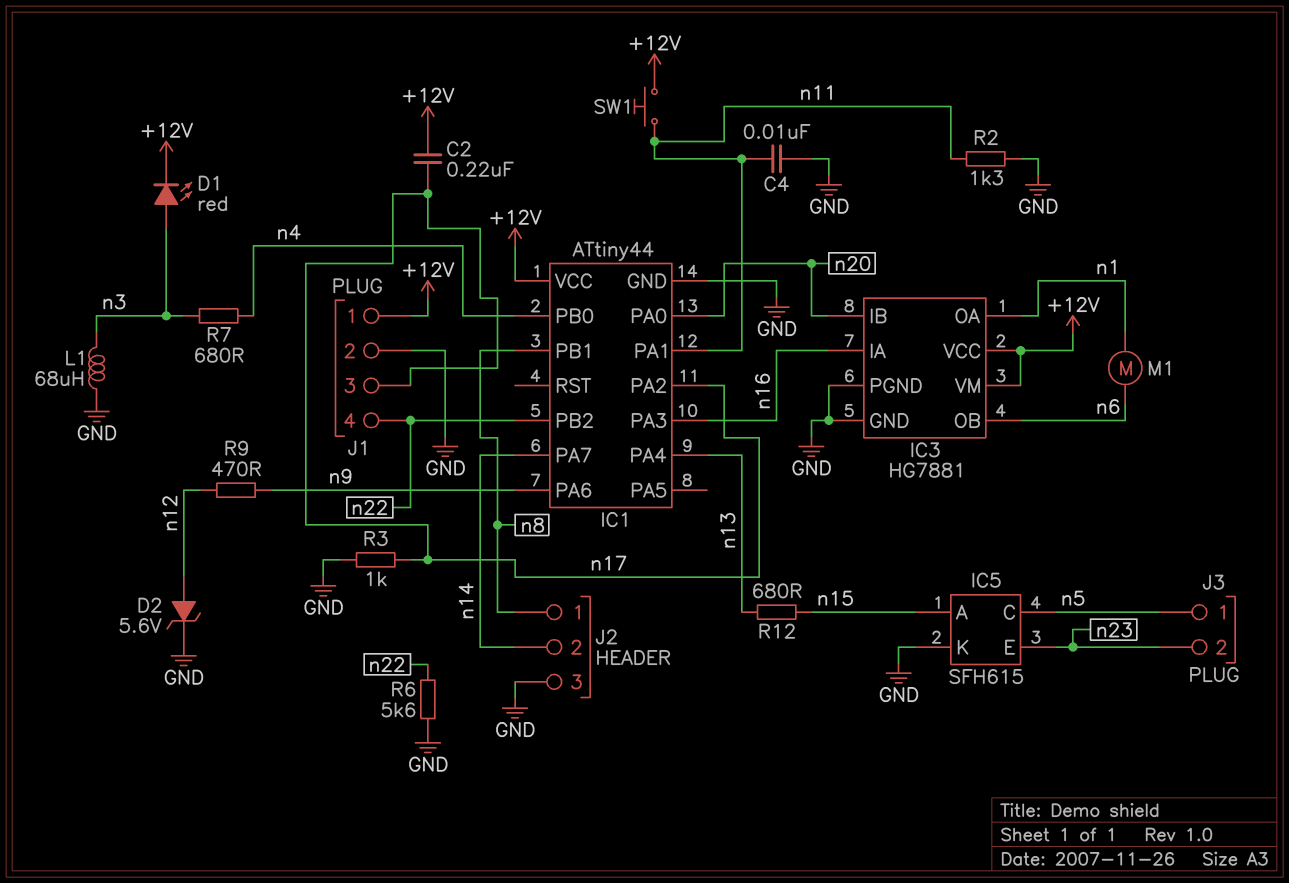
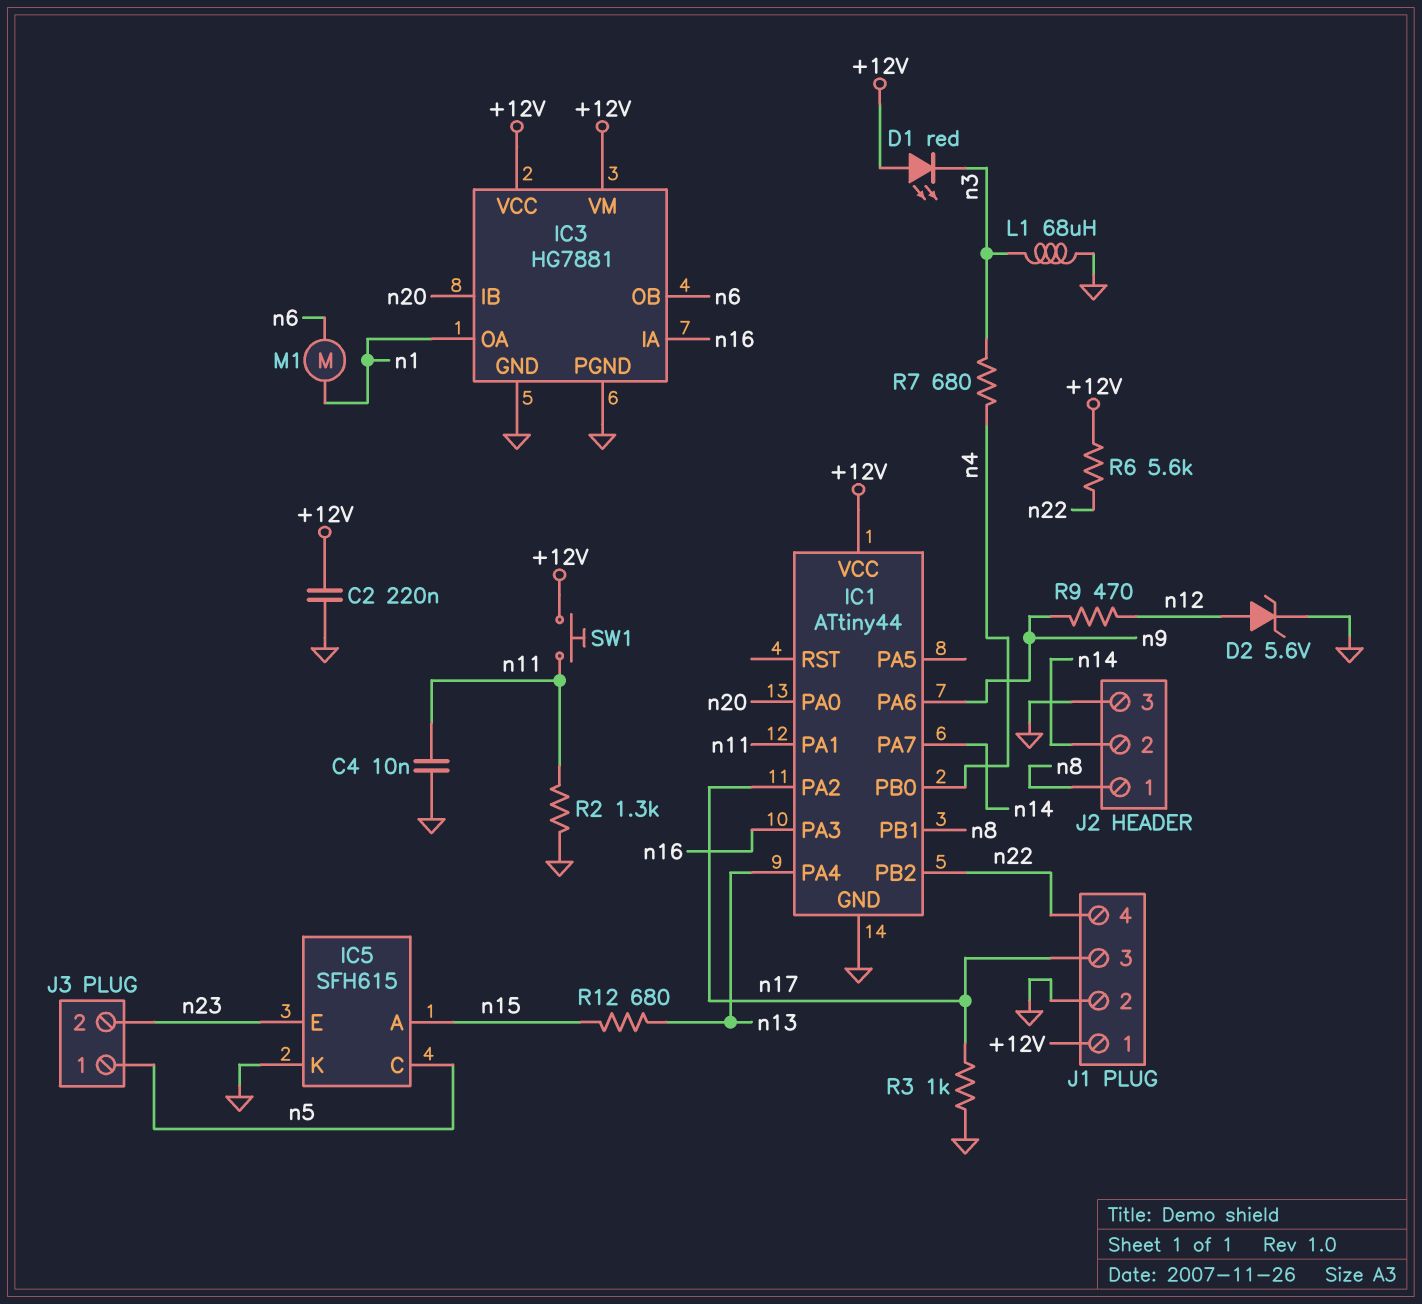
C2: 220nF (+12V, n17) -> 220nF (+12V, GND)
D1: LED red (A n3, K +12V) -> LED red (A +12V, K n3)
R6: 5.6k (GND, n22) -> 5.6k (+12V, n22)

